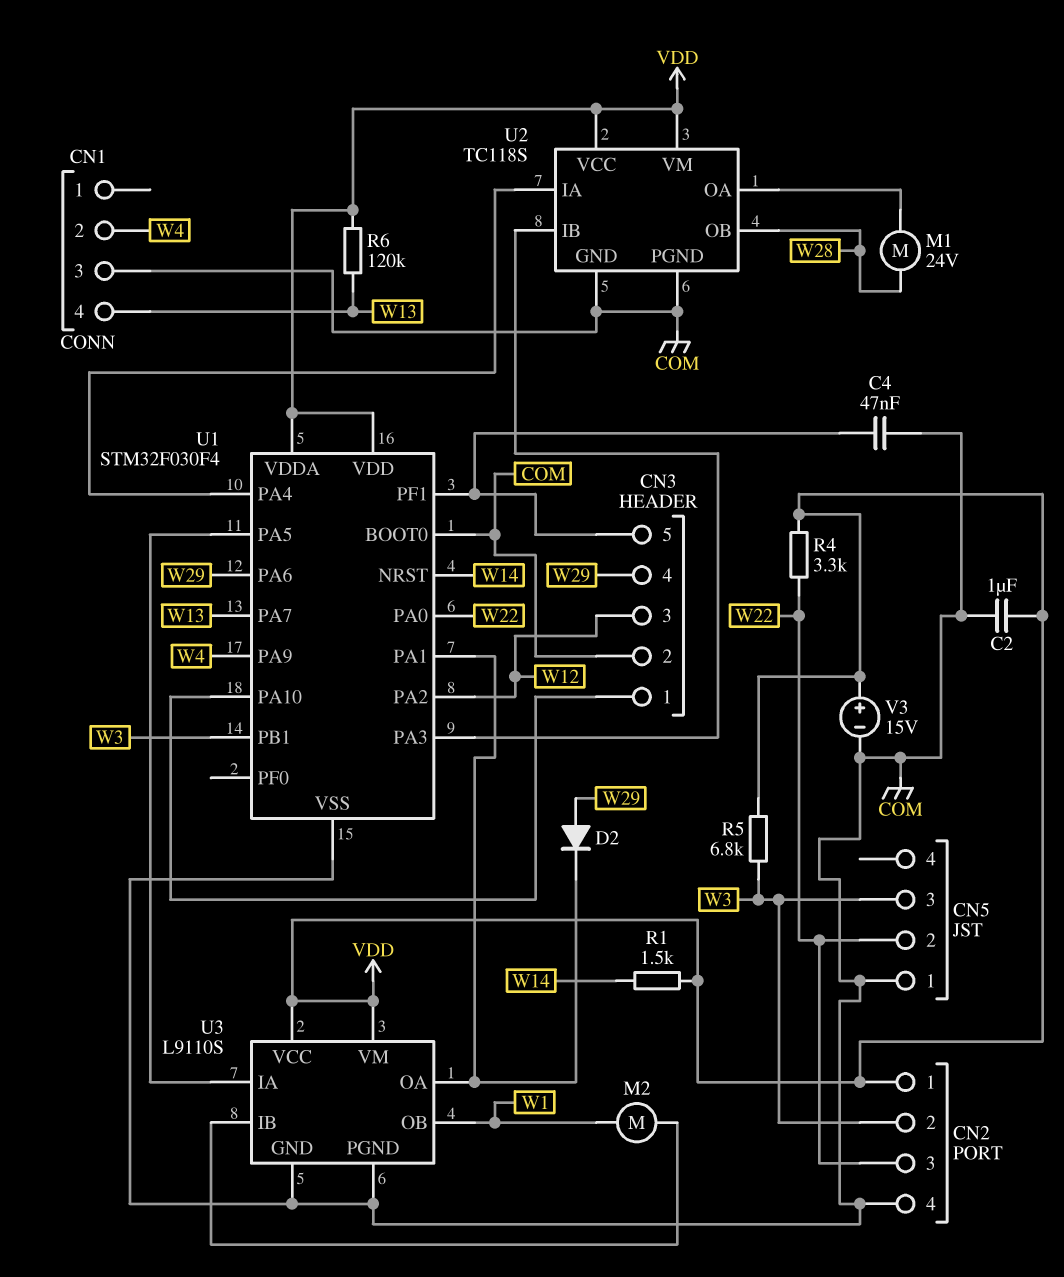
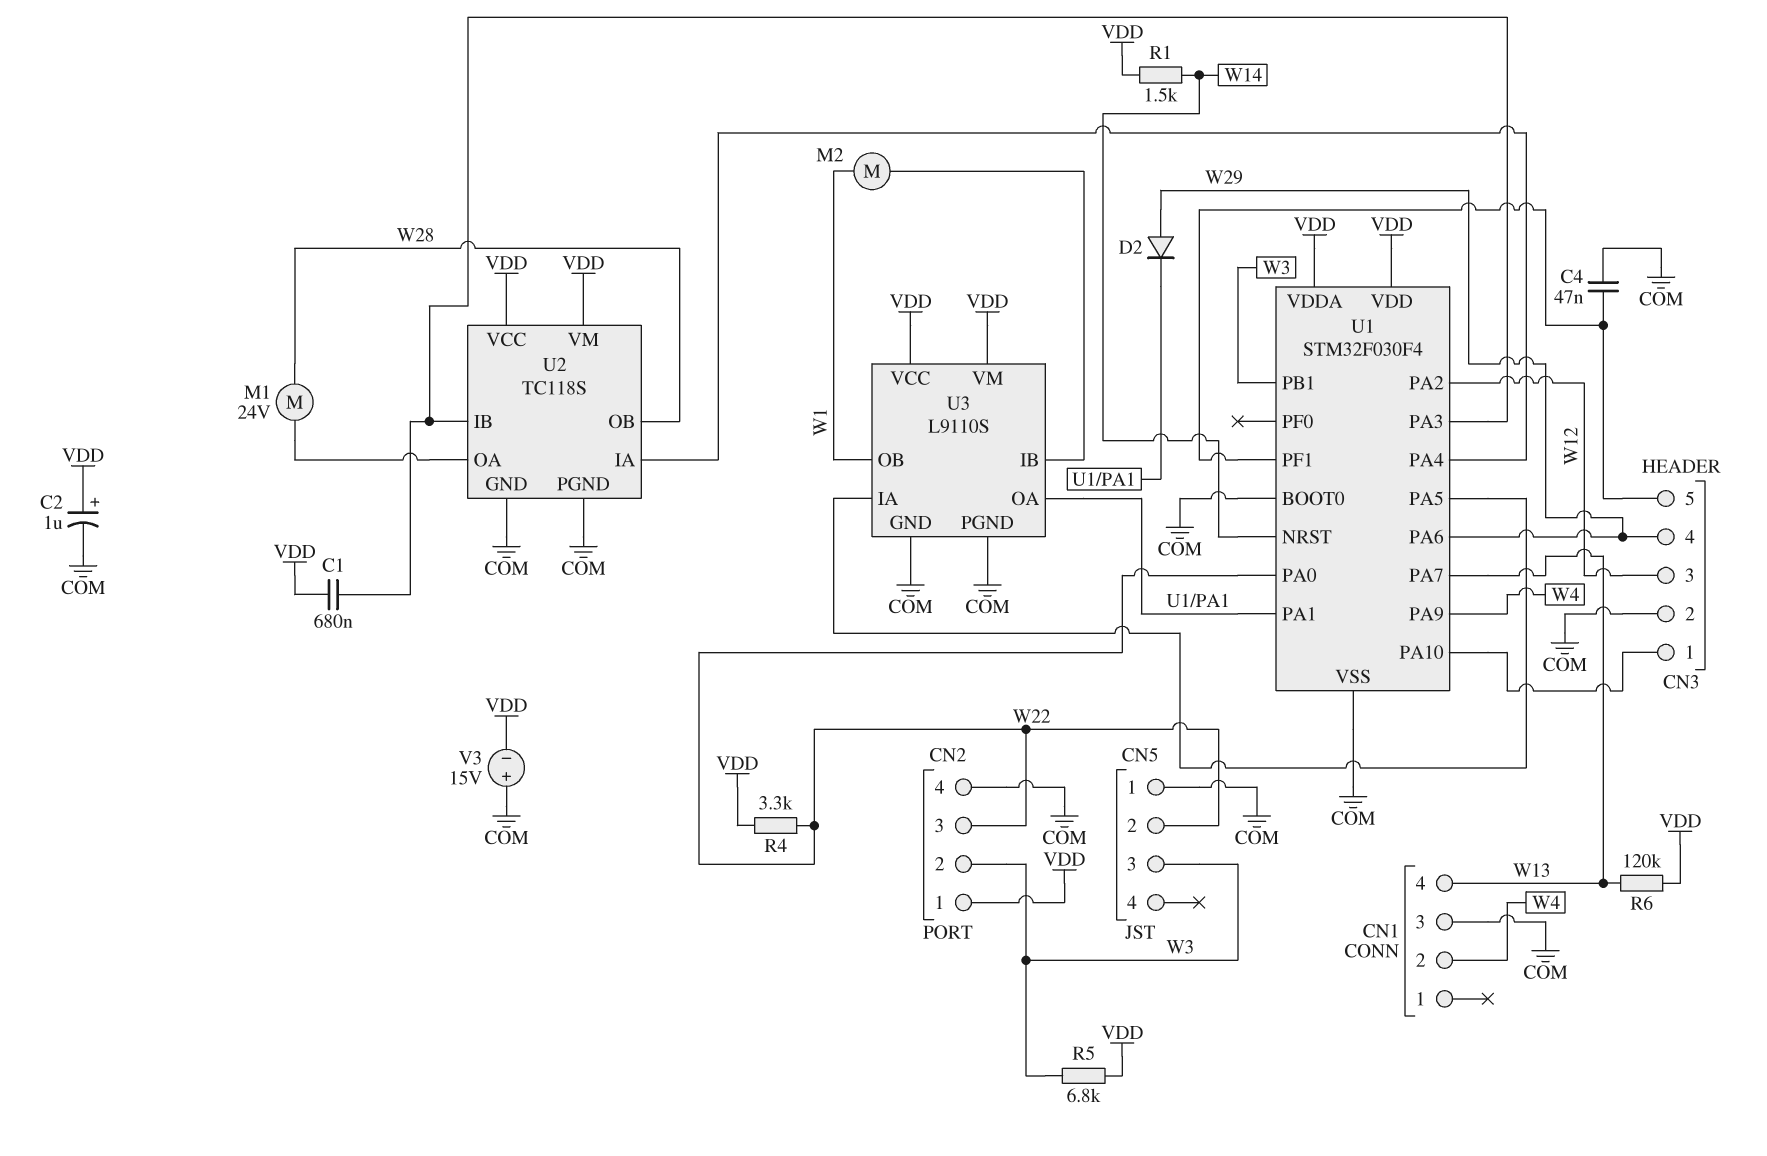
C1: none -> 680nF (U1/PA3, VDD)
C2: 1uF (COM, VDD) -> 1uF (plus VDD, minus COM)
V3: 15V (plus VDD, minus COM) -> 15V (plus COM, minus VDD)

